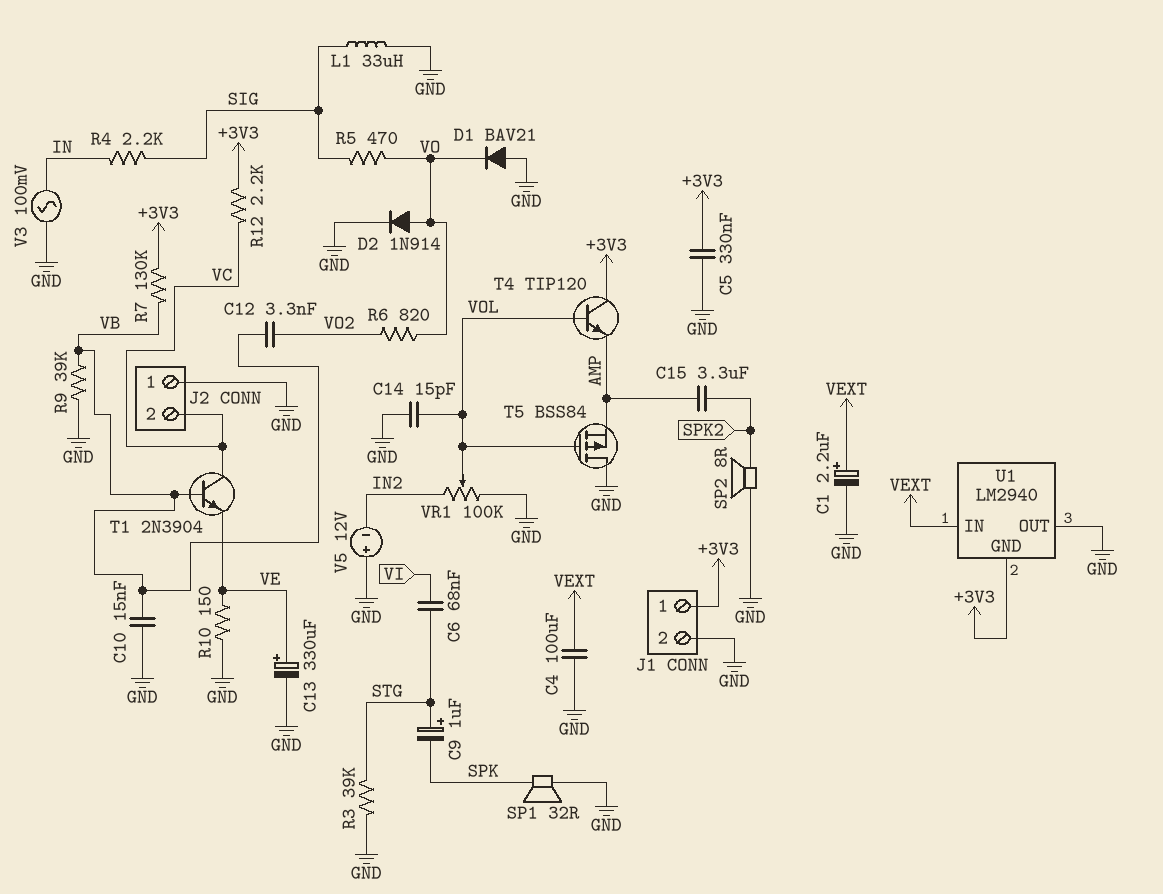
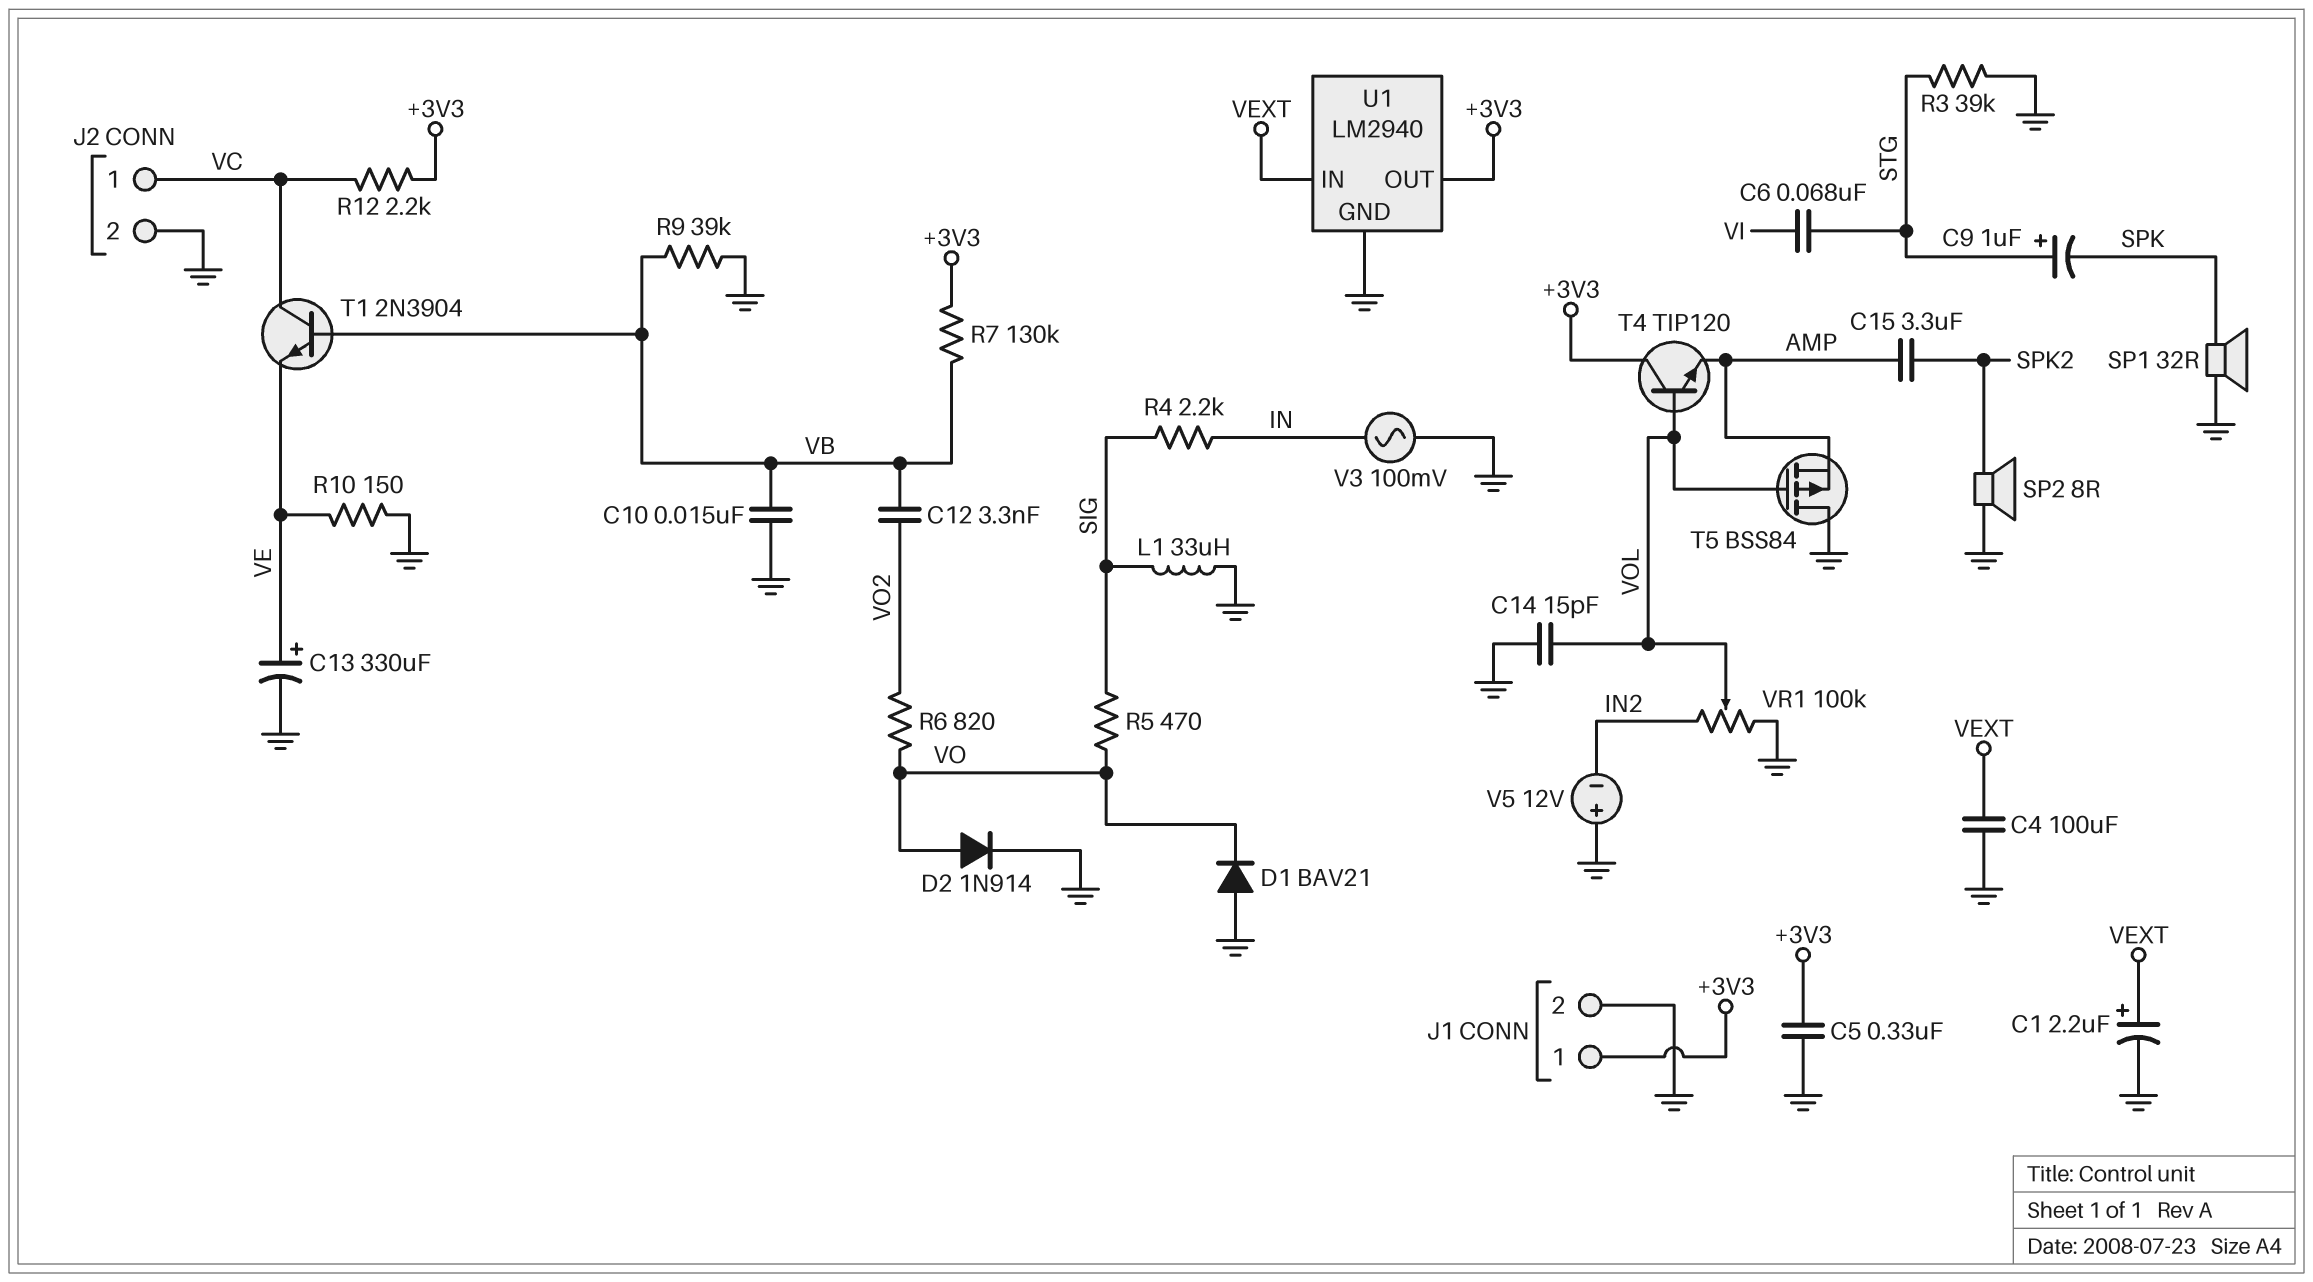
J2 pin 1: GND -> VC
J2 pin 2: VC -> GND
U1 pin GND: +3V3 -> GND
U1 pin OUT: GND -> +3V3

